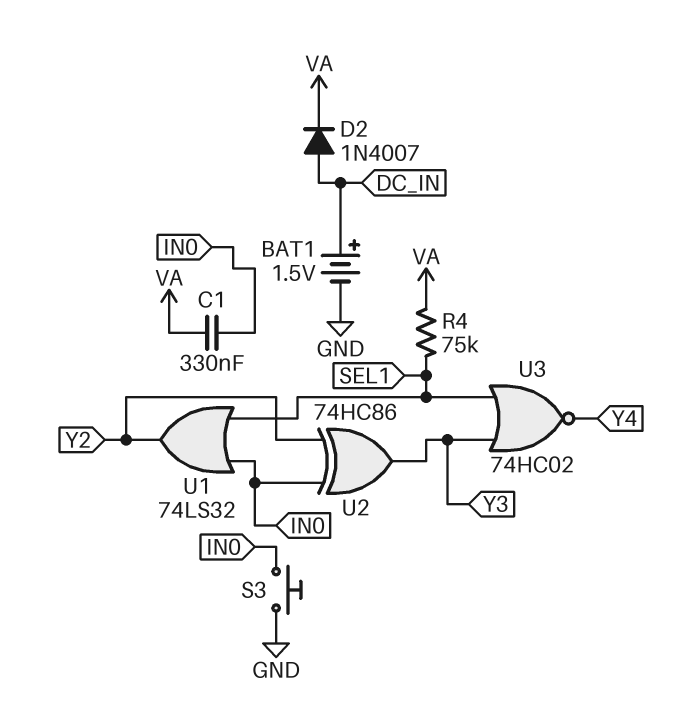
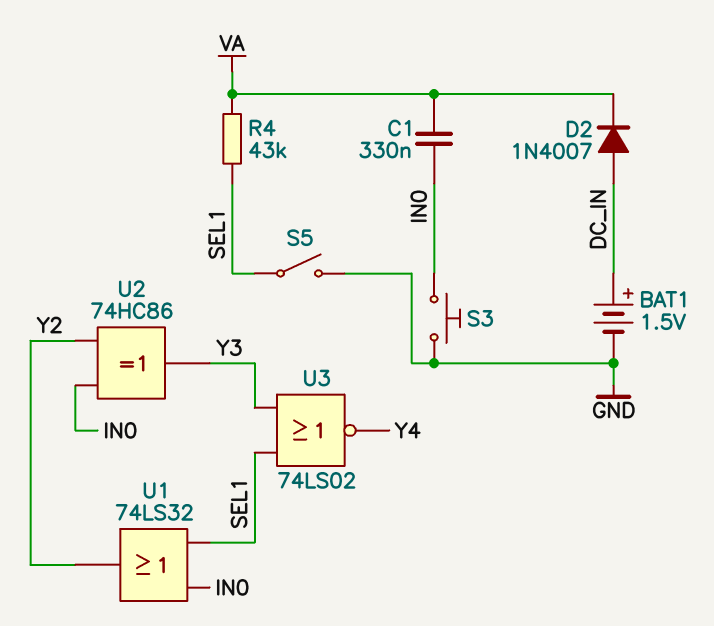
R4: 75k (SEL1, VA) -> 43k (SEL1, VA)
S5: none -> switch (GND, SEL1)
U3: NOR 74HC02 (in SEL1, in Y3, out Y4) -> NOR 74LS02 (in SEL1, in Y3, out Y4)

